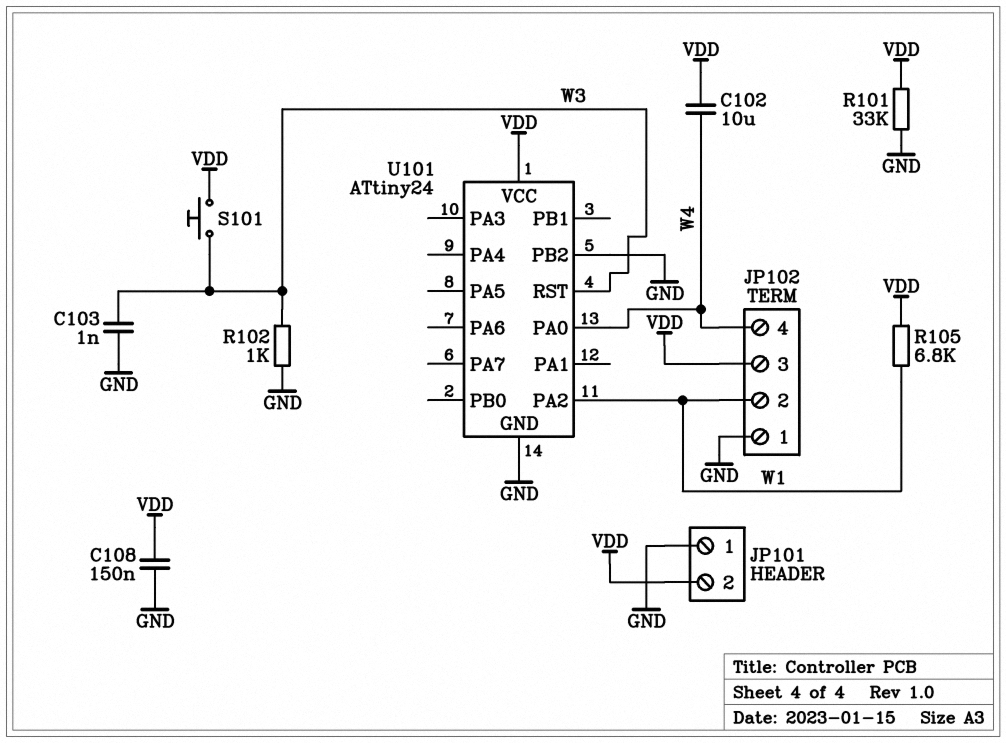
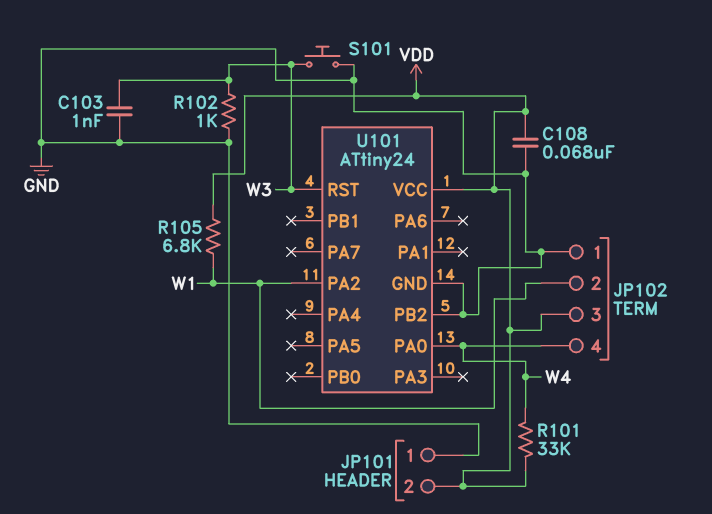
C102: 10uF (VDD, W4) -> none
C108: 150nF (GND, VDD) -> 68nF (GND, VDD)
R101: 33k (GND, VDD) -> 33k (VDD, W4)
S101: button (VDD, W3) -> button (GND, W3)

